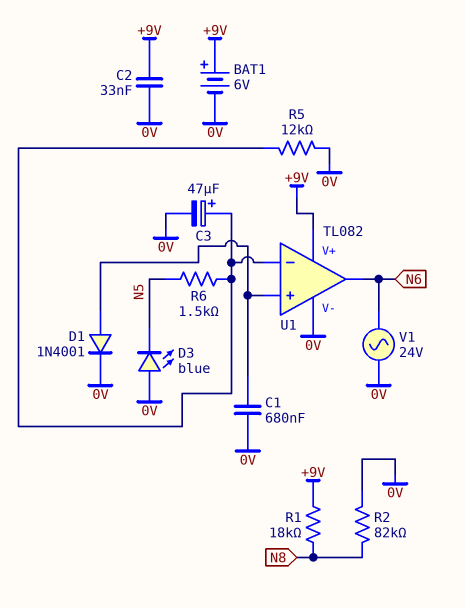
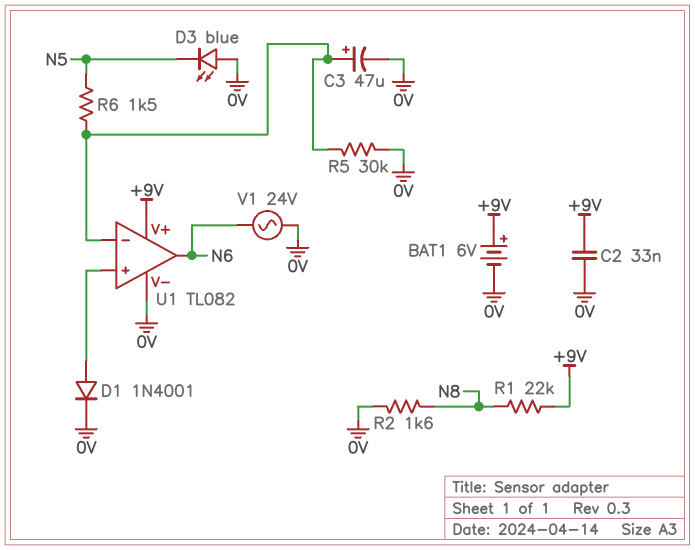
C1: 680nF (0V, U1/in+) -> none
R1: 18k (+9V, N8) -> 22k (+9V, N8)
R2: 82k (0V, N8) -> 1.6k (0V, N8)
R5: 12k (0V, U1/in-) -> 30k (0V, U1/in-)

